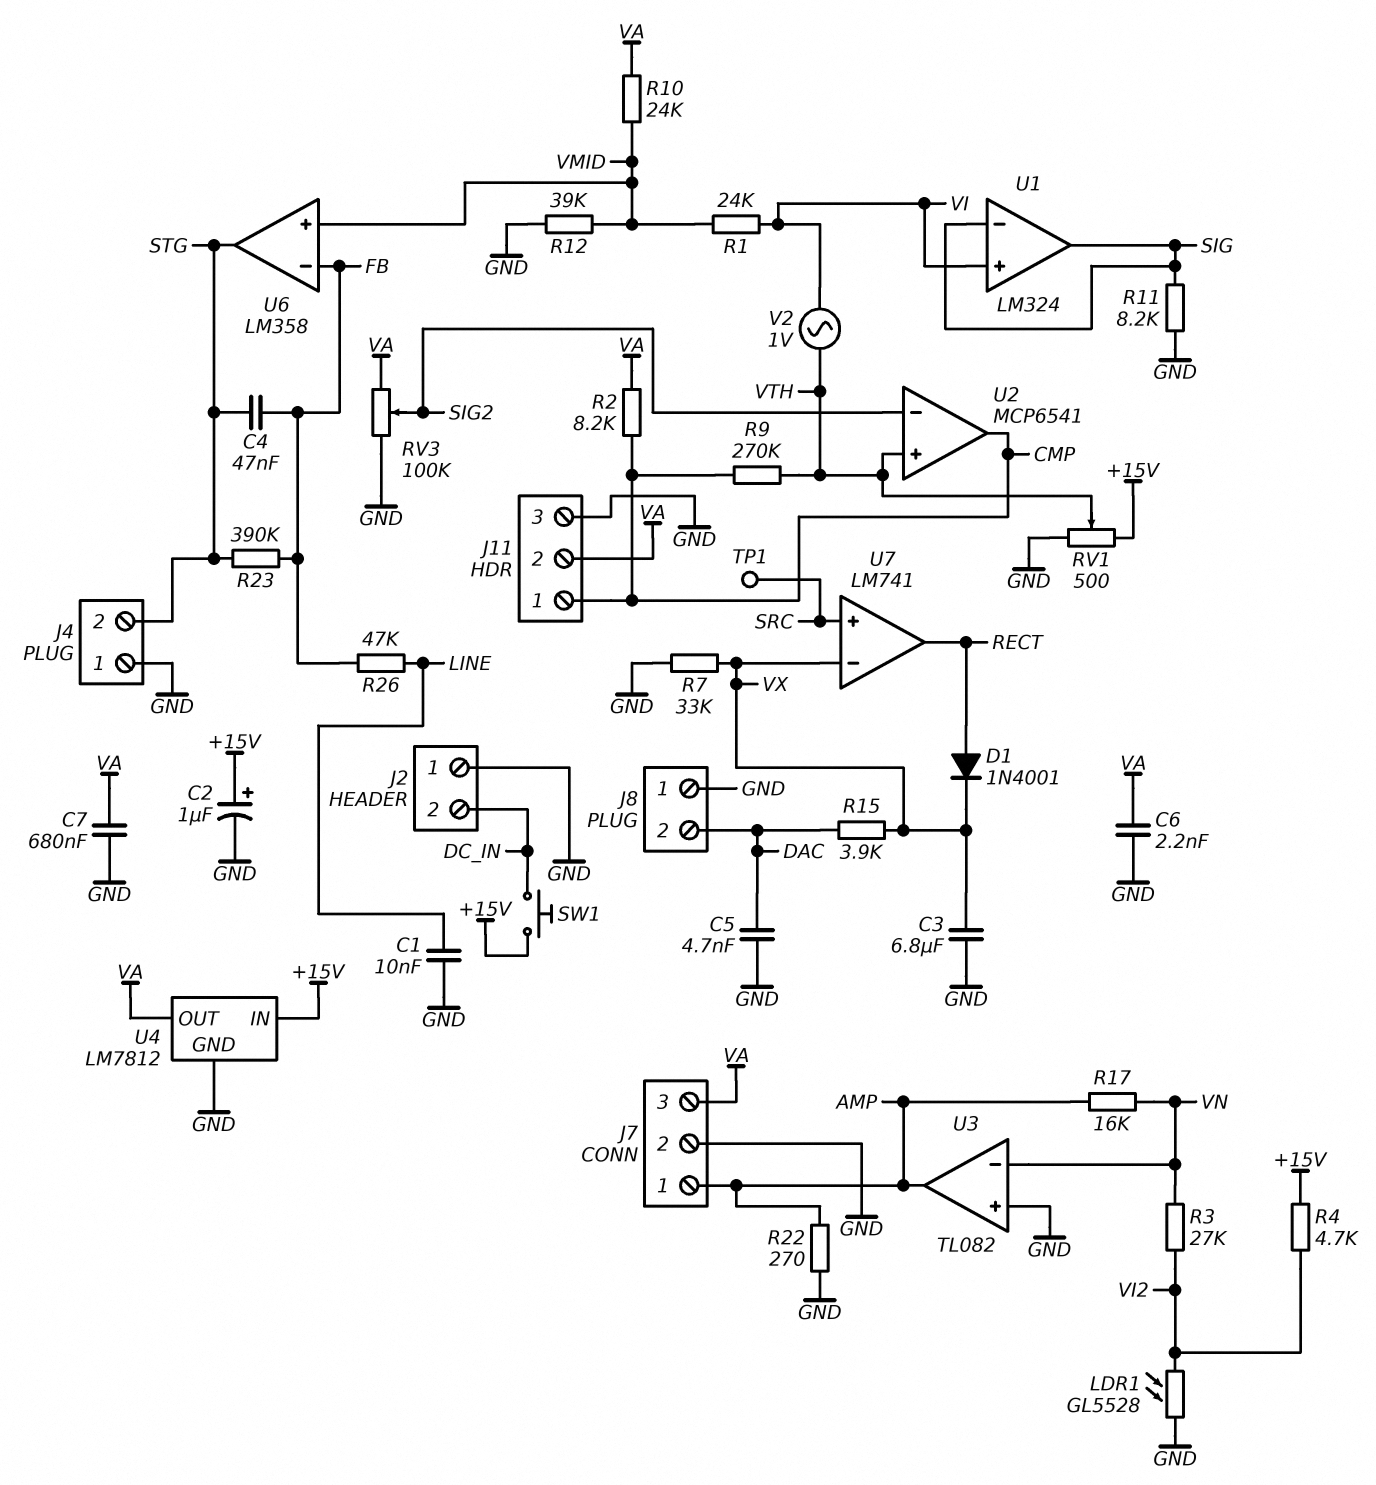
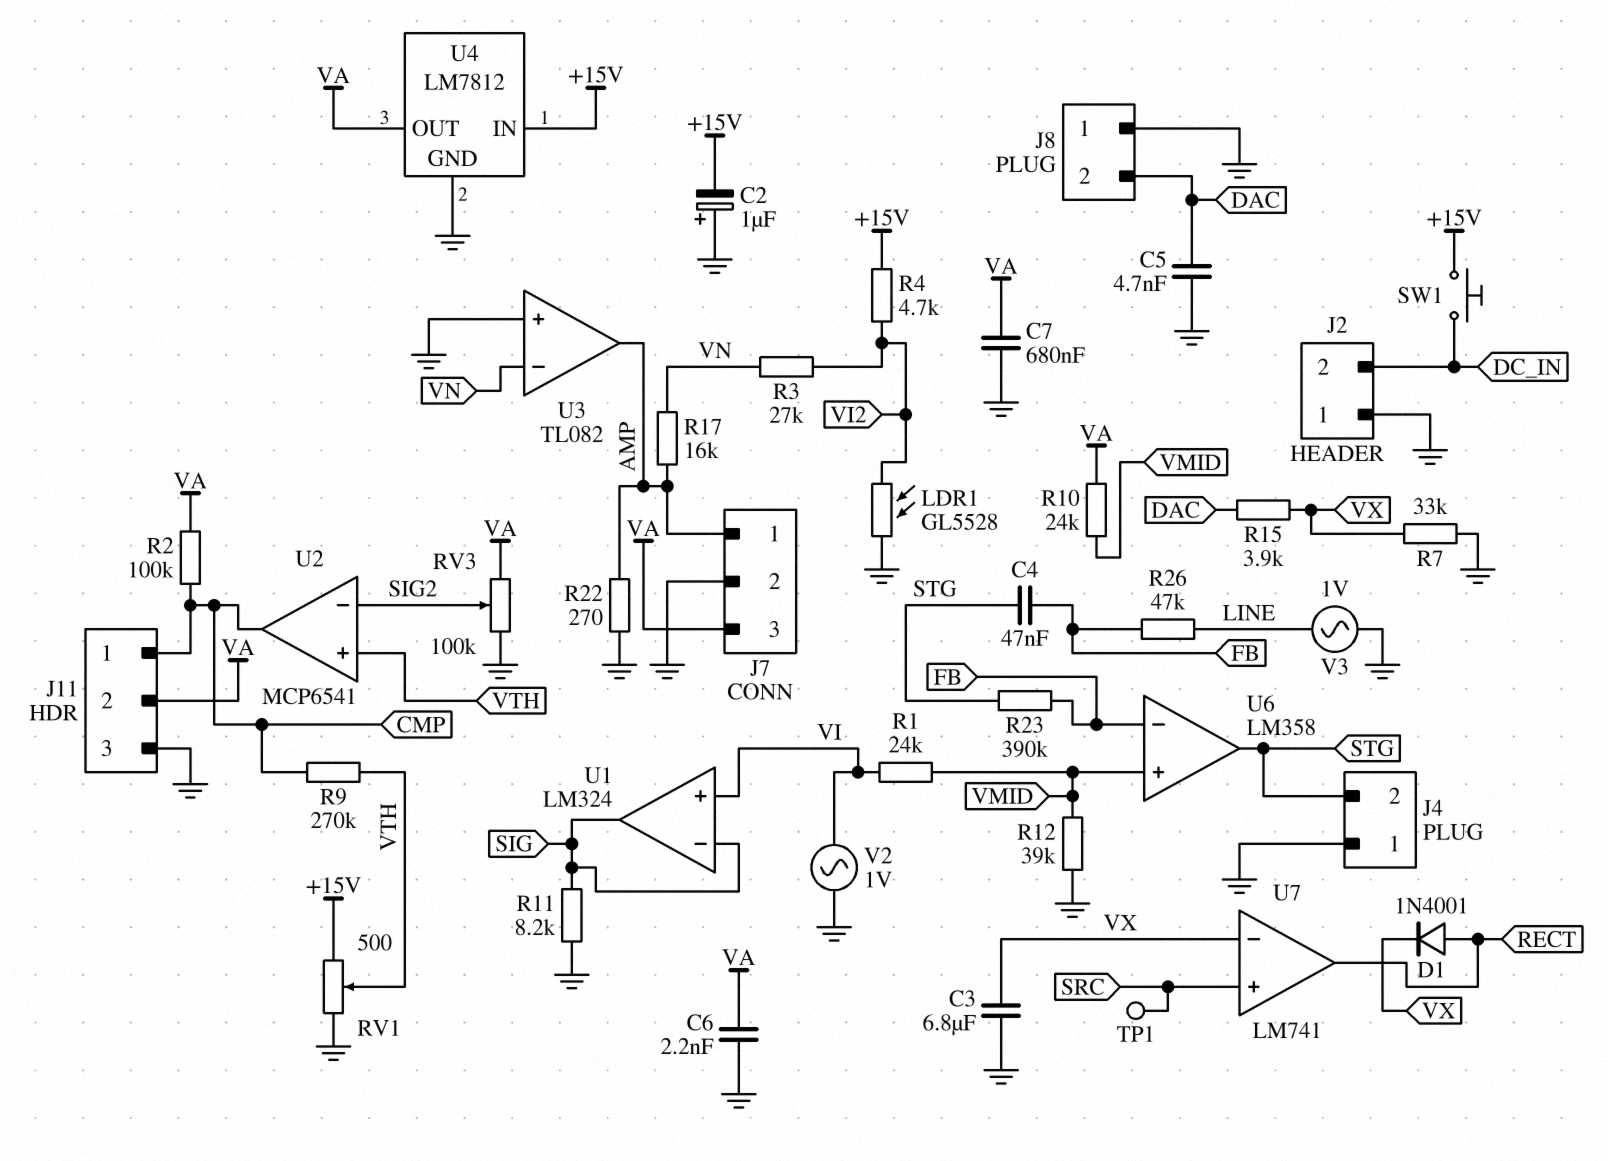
C1: 10nF (GND, LINE) -> none
C2: 1uF (plus +15V, minus GND) -> 1uF (plus GND, minus +15V)
R2: 8.2k (CMP, VA) -> 100k (CMP, VA)
V2: AC 1V (VI, VTH) -> AC 1V (GND, VI)
V3: none -> AC 1V (GND, LINE)

